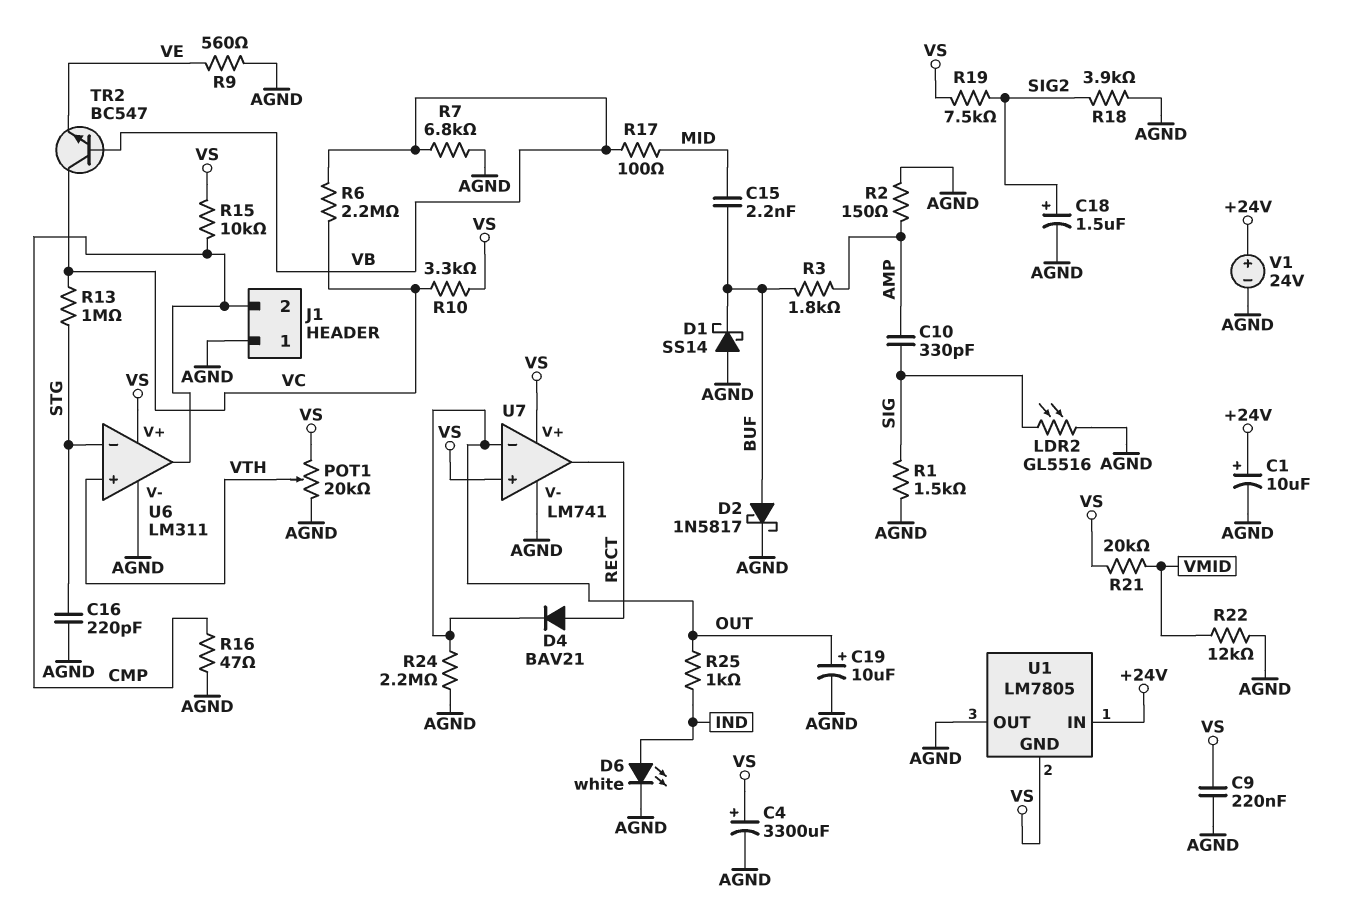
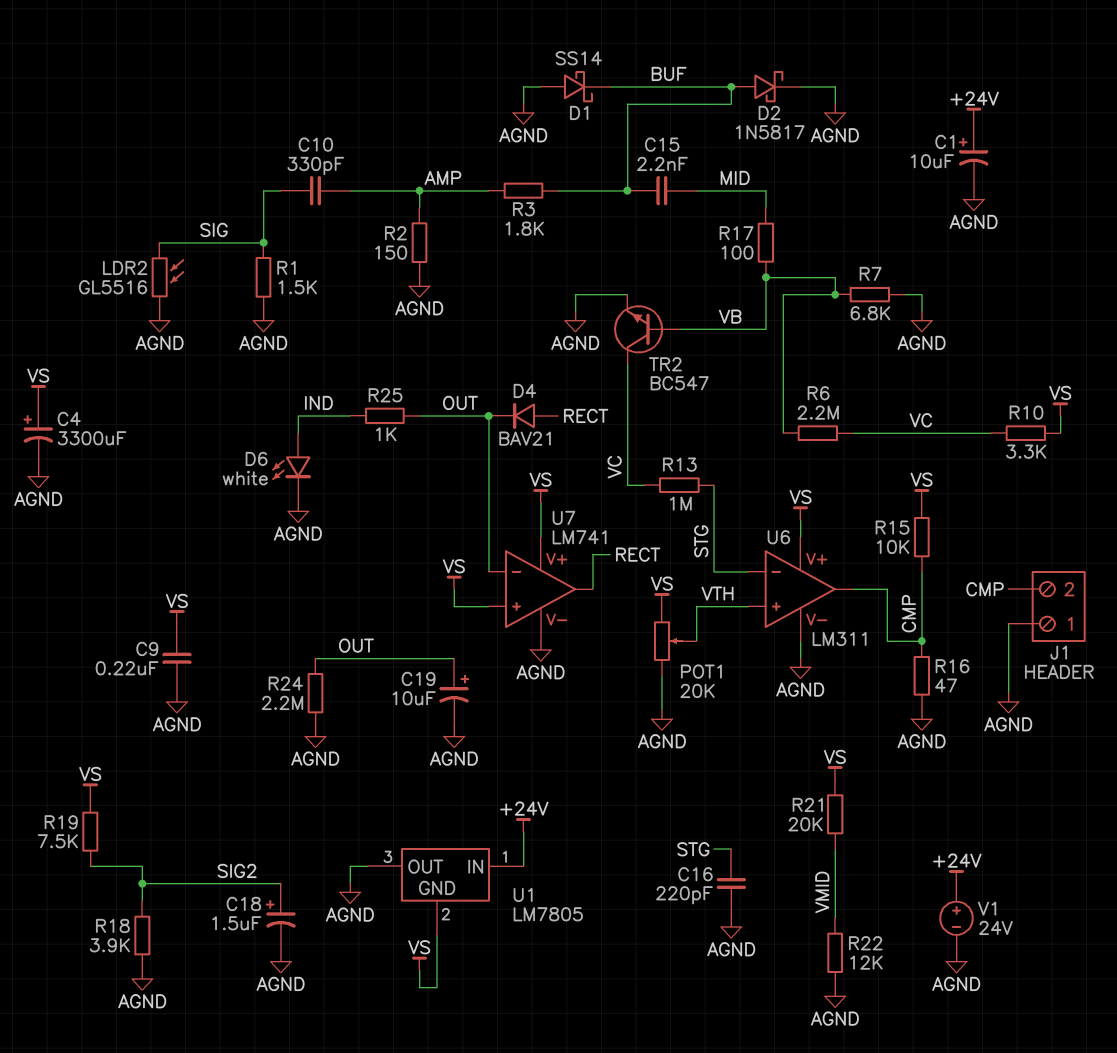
R9: 560 (AGND, VE) -> none
TR2: NPN BC547 (B VB, C VC, E VE) -> NPN BC547 (B VB, C VC, E AGND)

